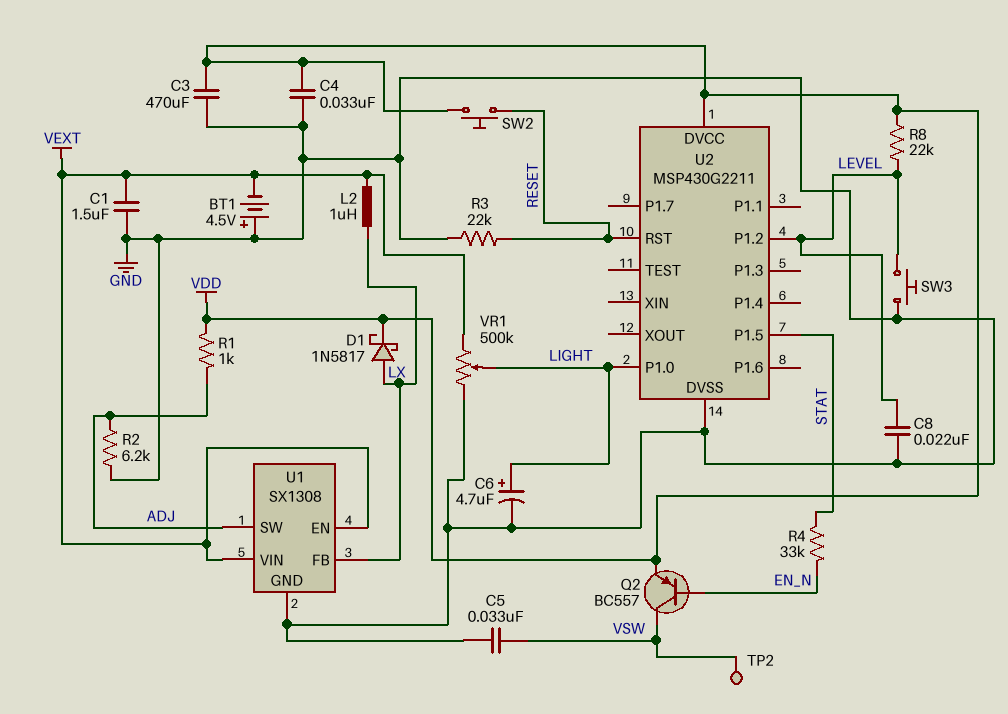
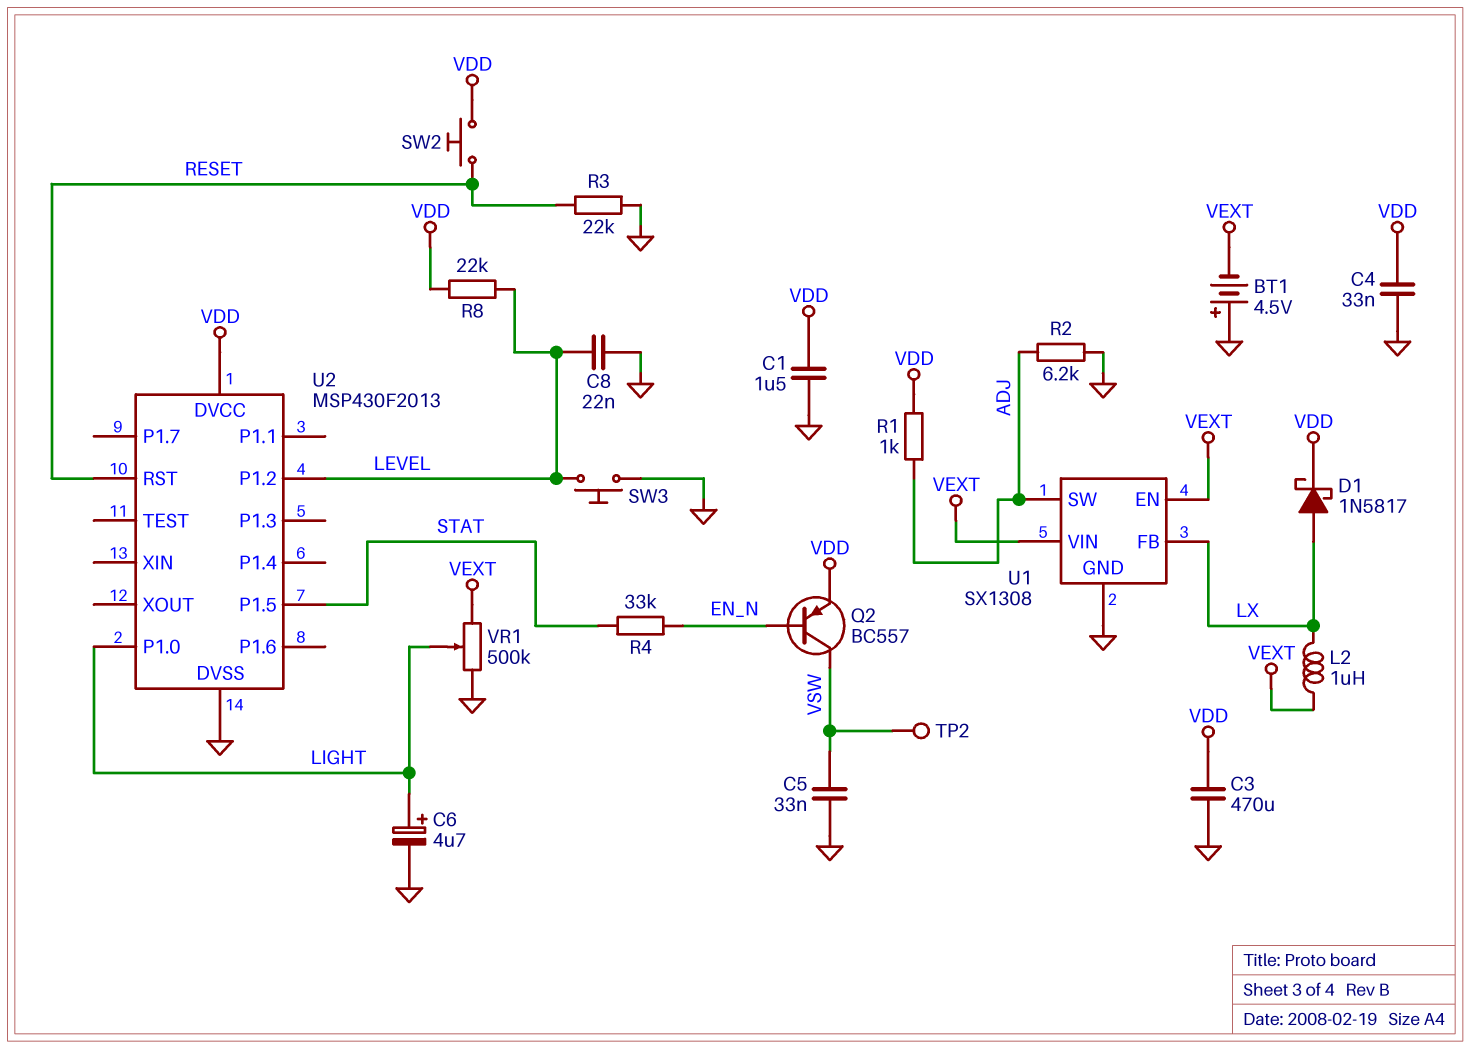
C1: 1.5uF (GND, VEXT) -> 1.5uF (GND, VDD)
U2: MSP430G2211 -> MSP430F2013

